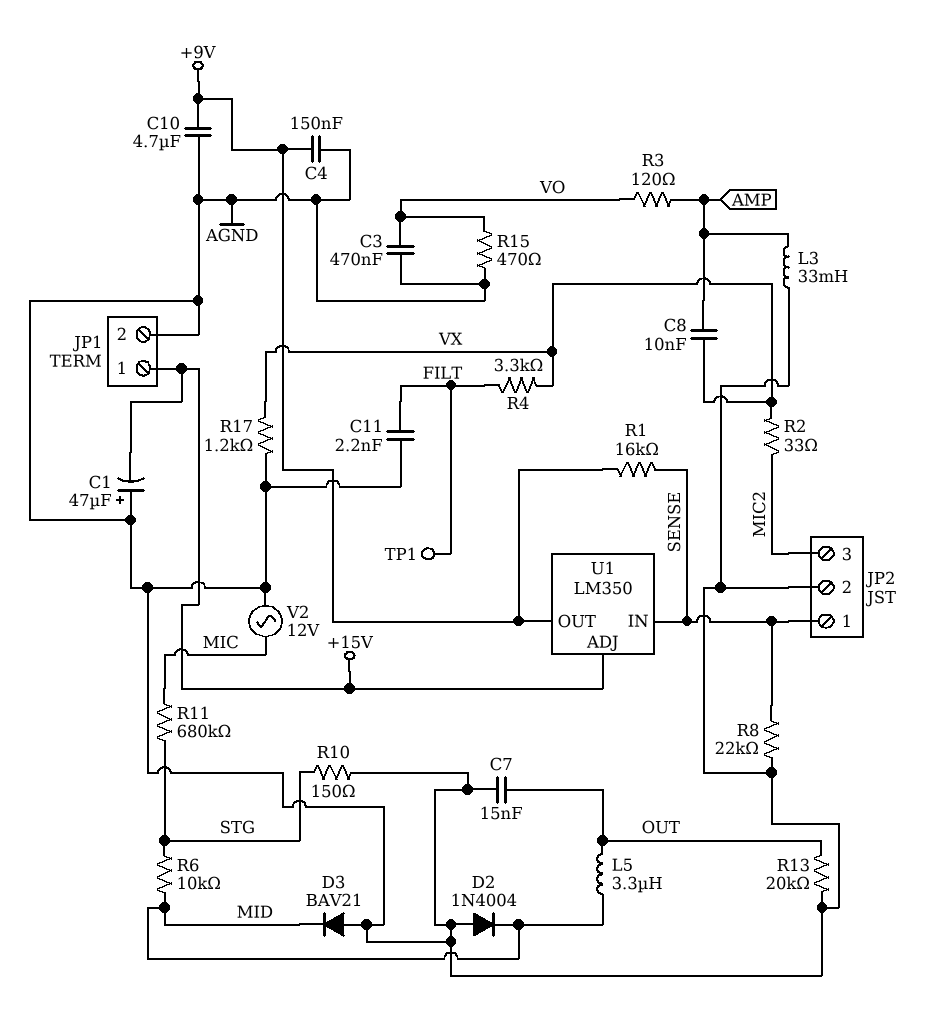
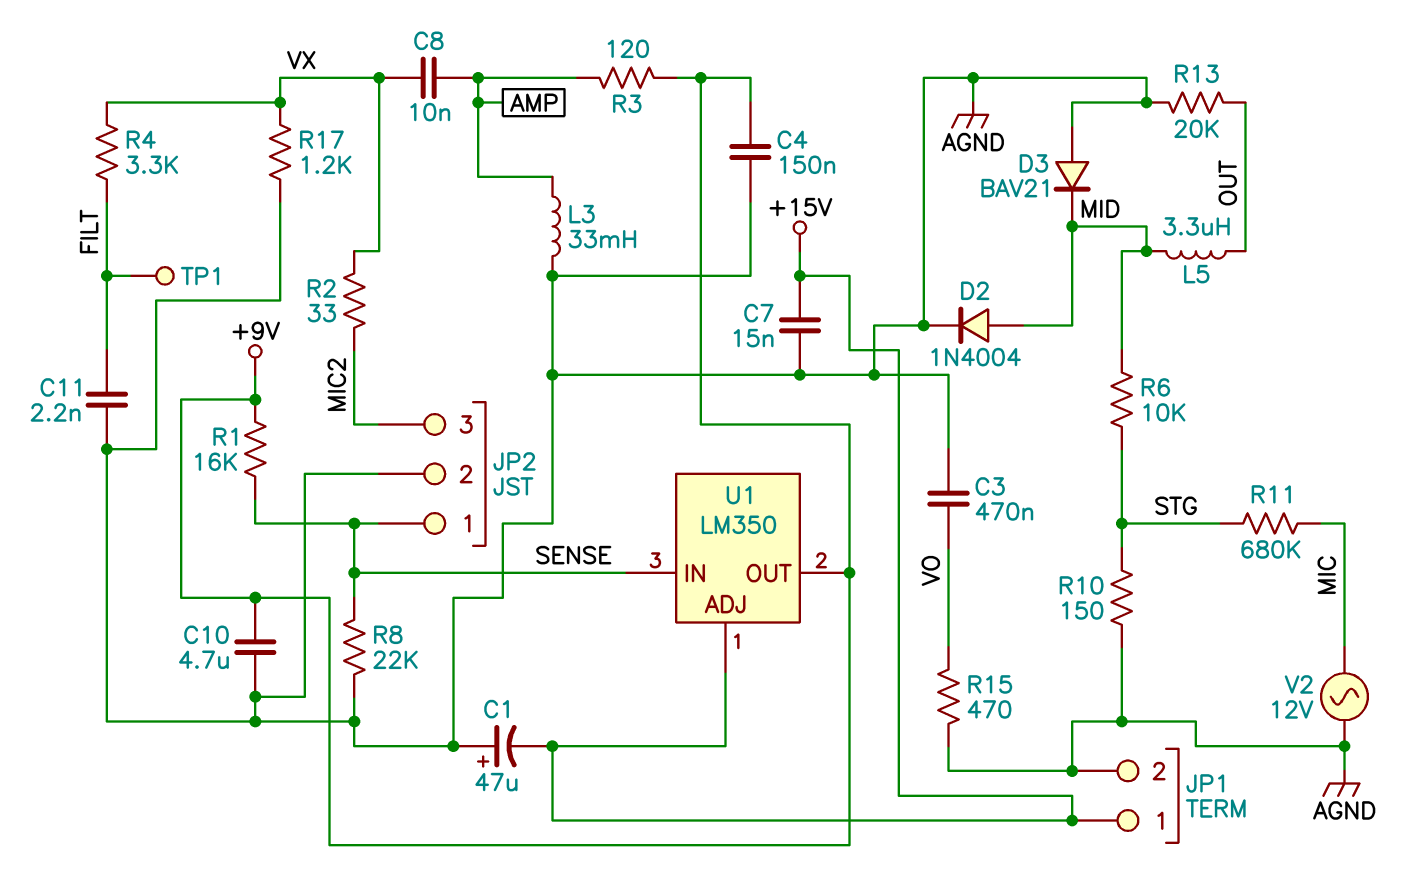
C7: 15nF (AGND, OUT) -> 15nF (+15V, AGND)
D2: diode 1N4004 (A AGND, K MID) -> diode 1N4004 (A MID, K AGND)
R3: 120 (AMP, VO) -> 120 (+9V, AMP)

